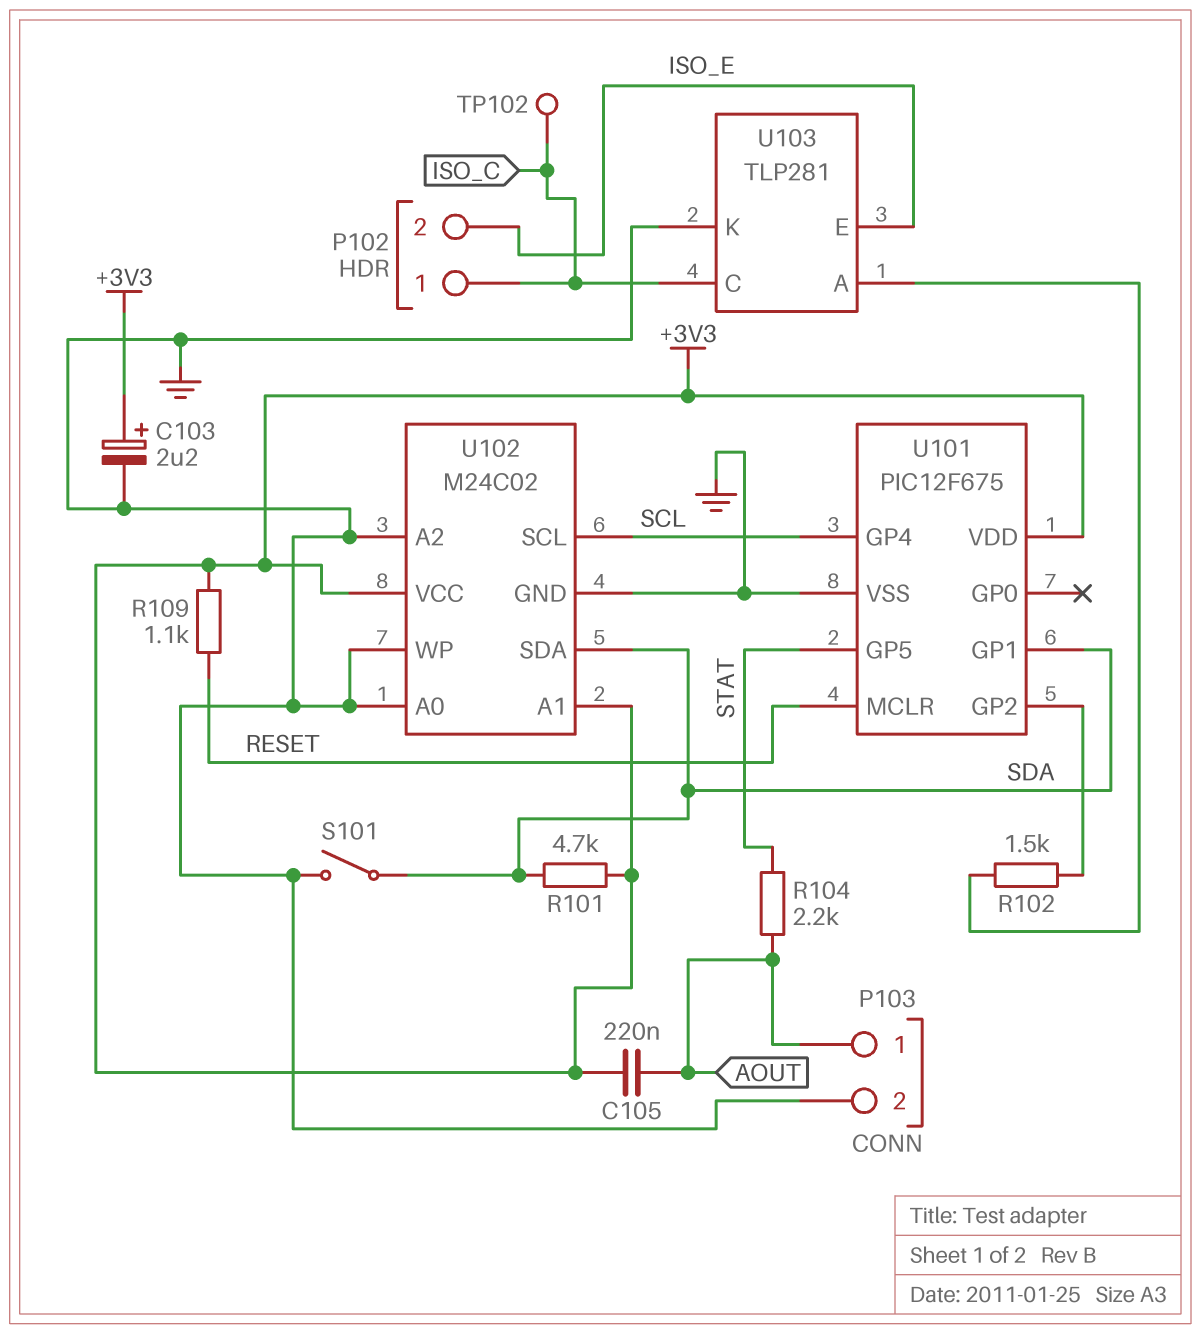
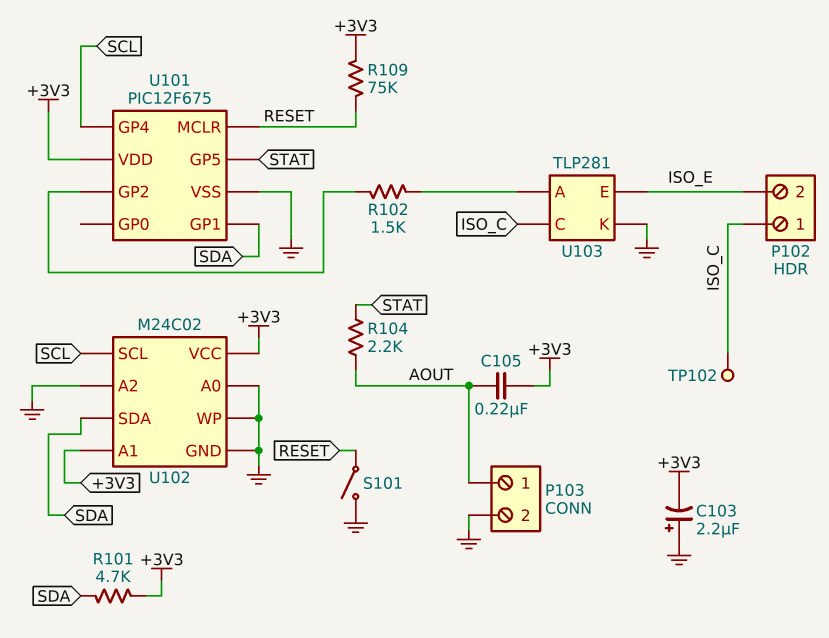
C103: 2.2uF (plus +3V3, minus GND) -> 2.2uF (plus GND, minus +3V3)
R109: 1.1k (+3V3, RESET) -> 75k (+3V3, RESET)
S101: switch (GND, SDA) -> switch (GND, RESET)

